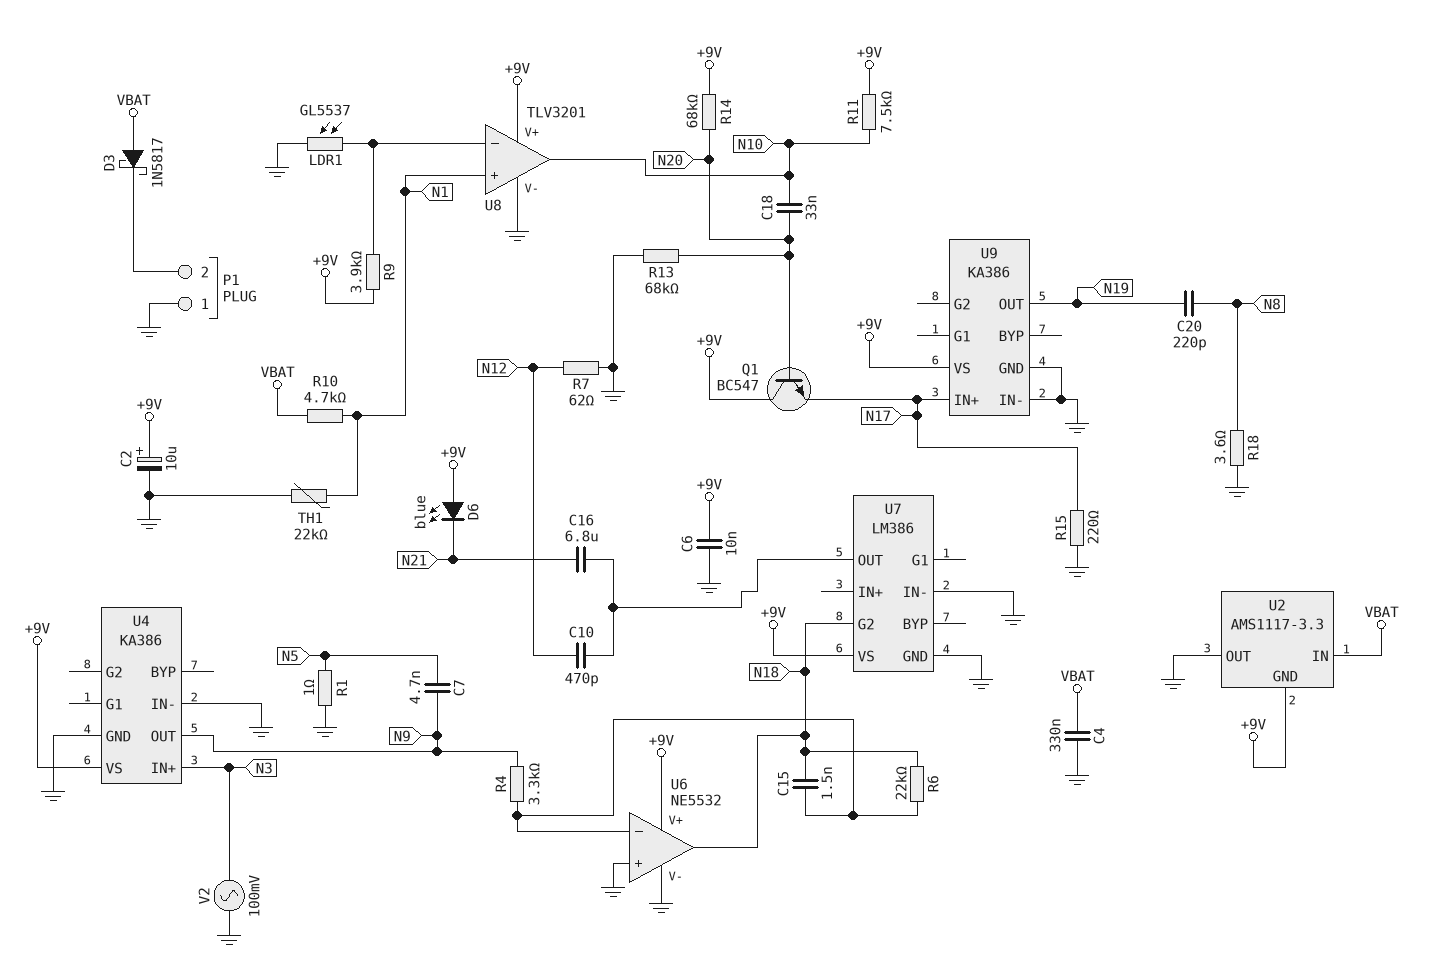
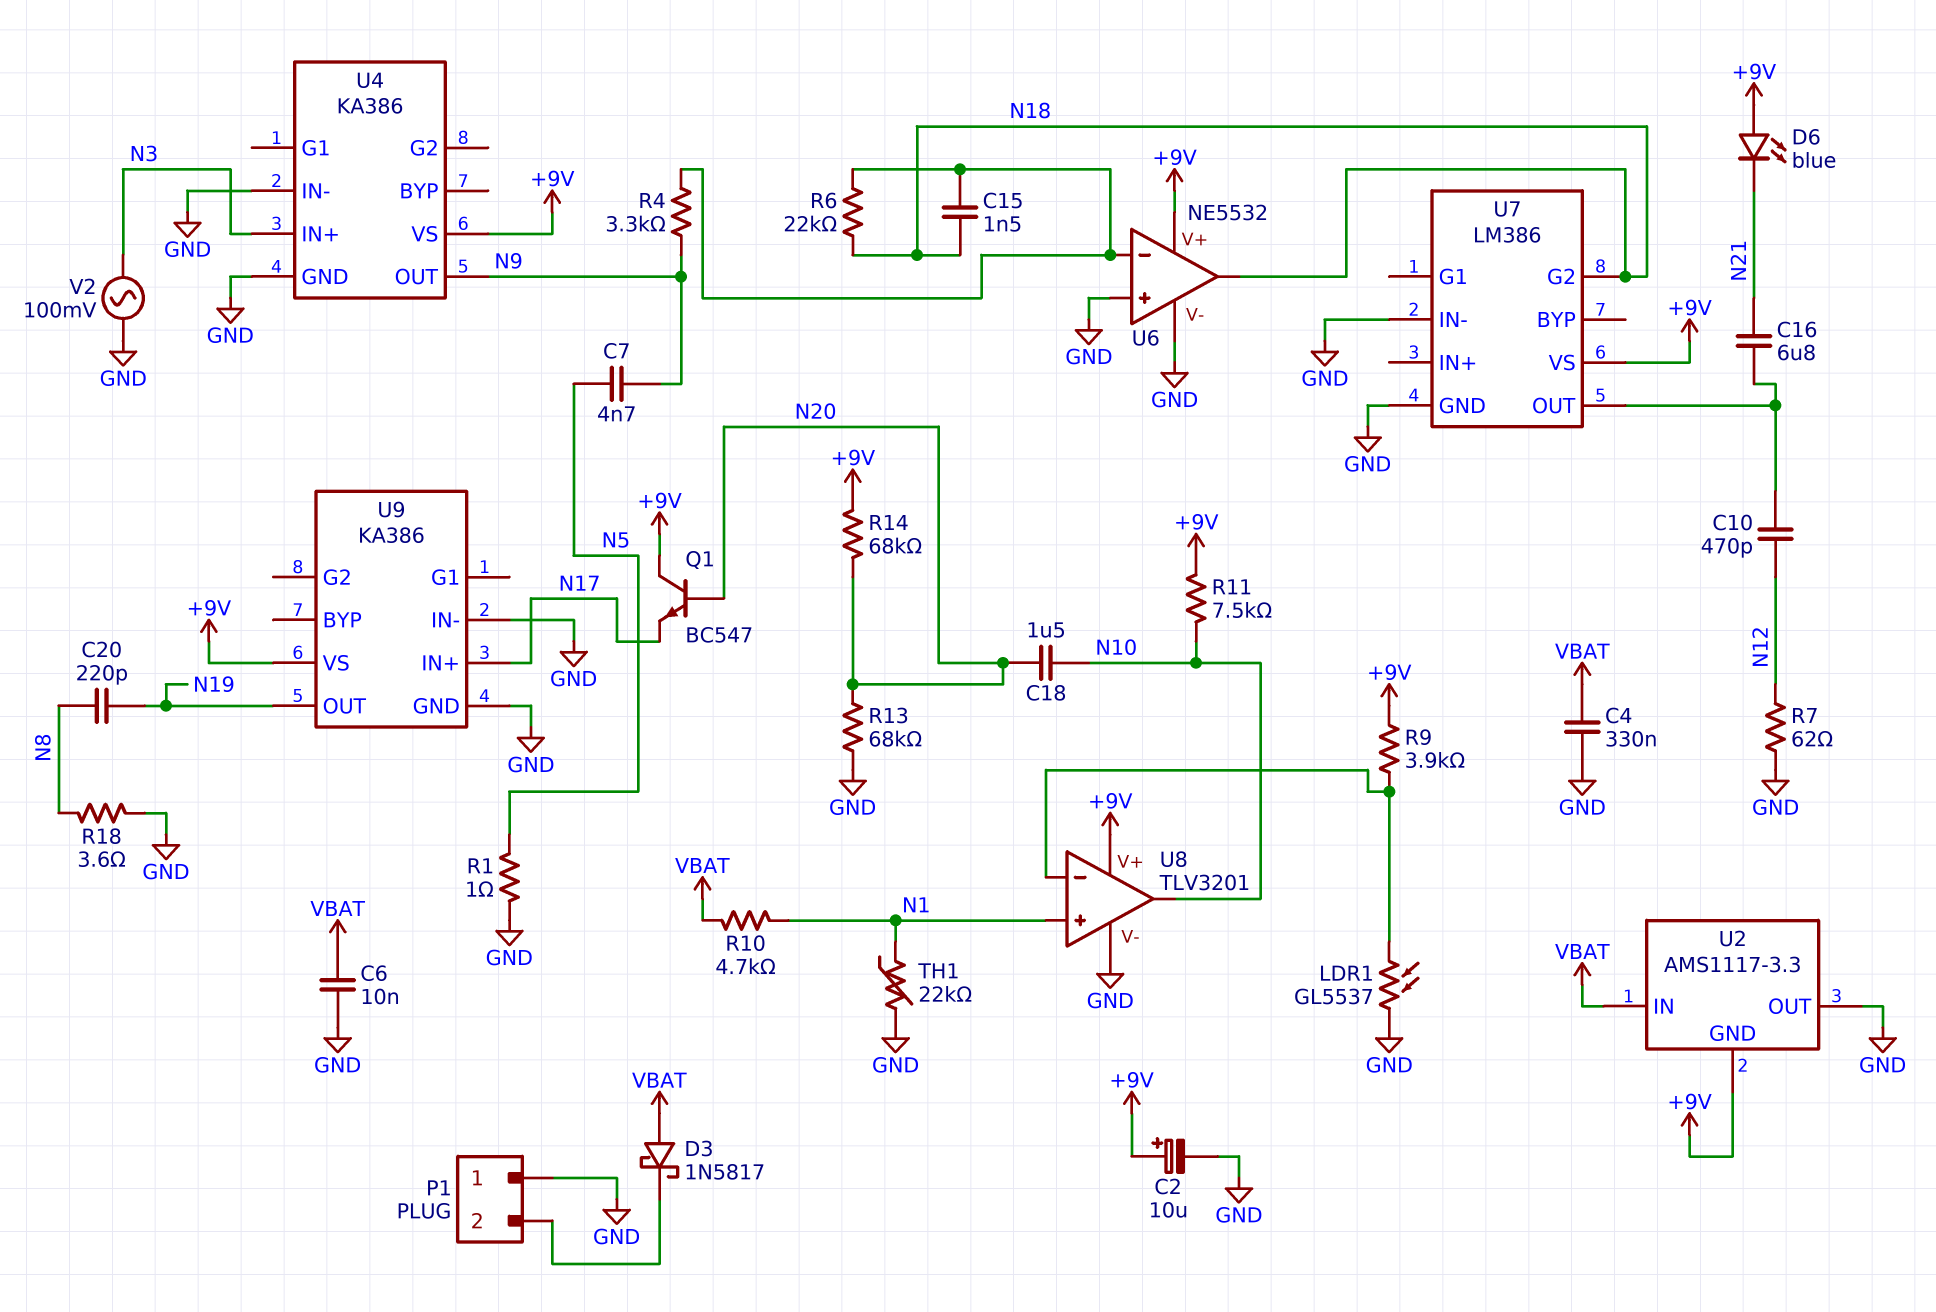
C6: 10nF (+9V, GND) -> 10nF (GND, VBAT)
C18: 33nF (N10, N20) -> 1.5uF (N10, N20)
R15: 220 (GND, N17) -> none

